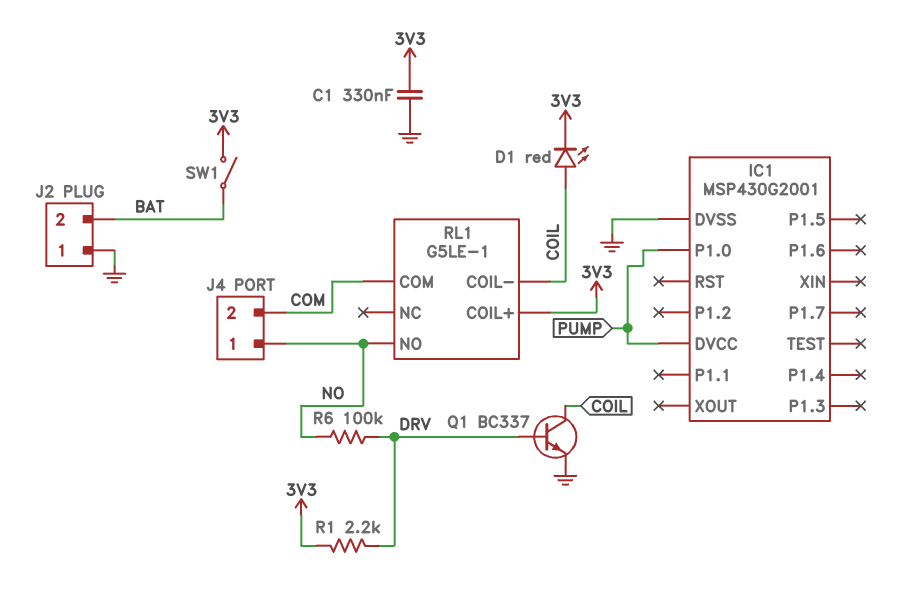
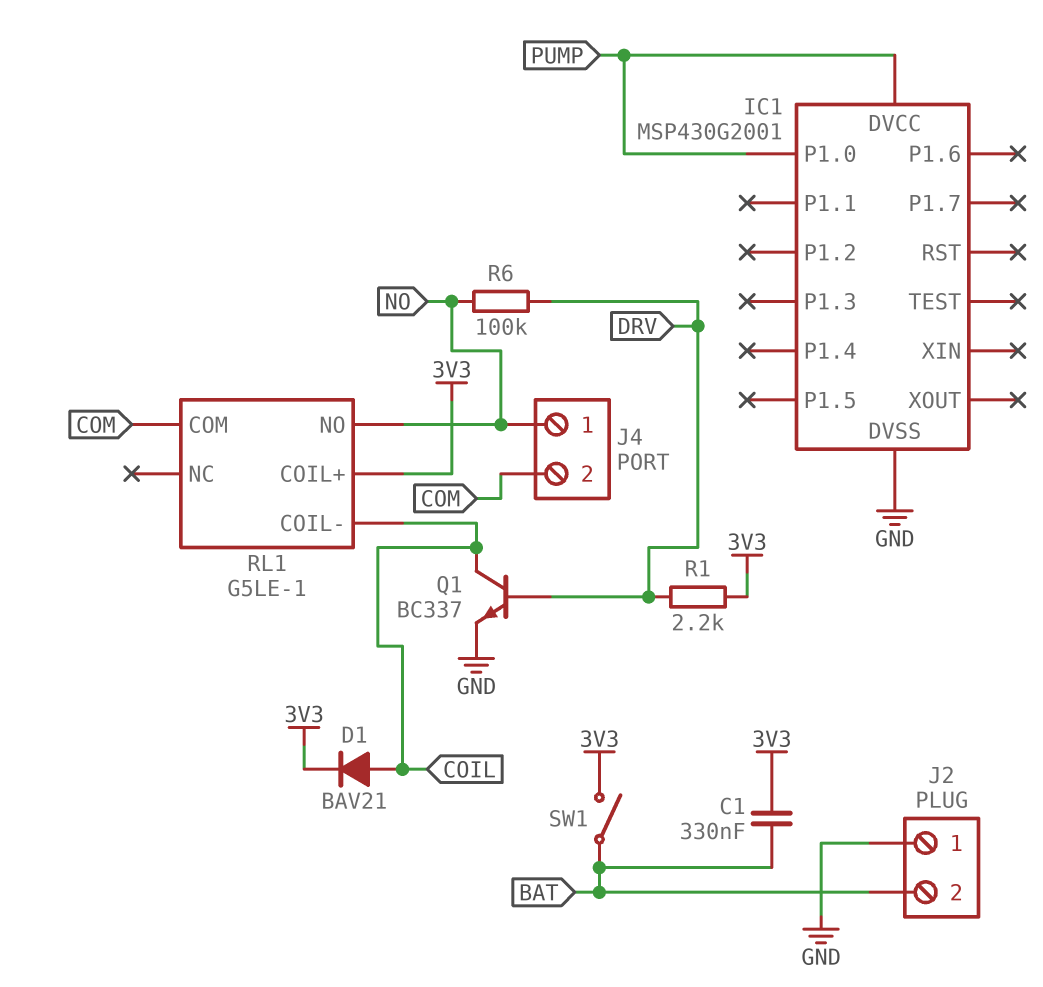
C1: 330nF (3V3, GND) -> 330nF (3V3, BAT)
D1: LED red (A COIL, K 3V3) -> diode BAV21 (A COIL, K 3V3)

